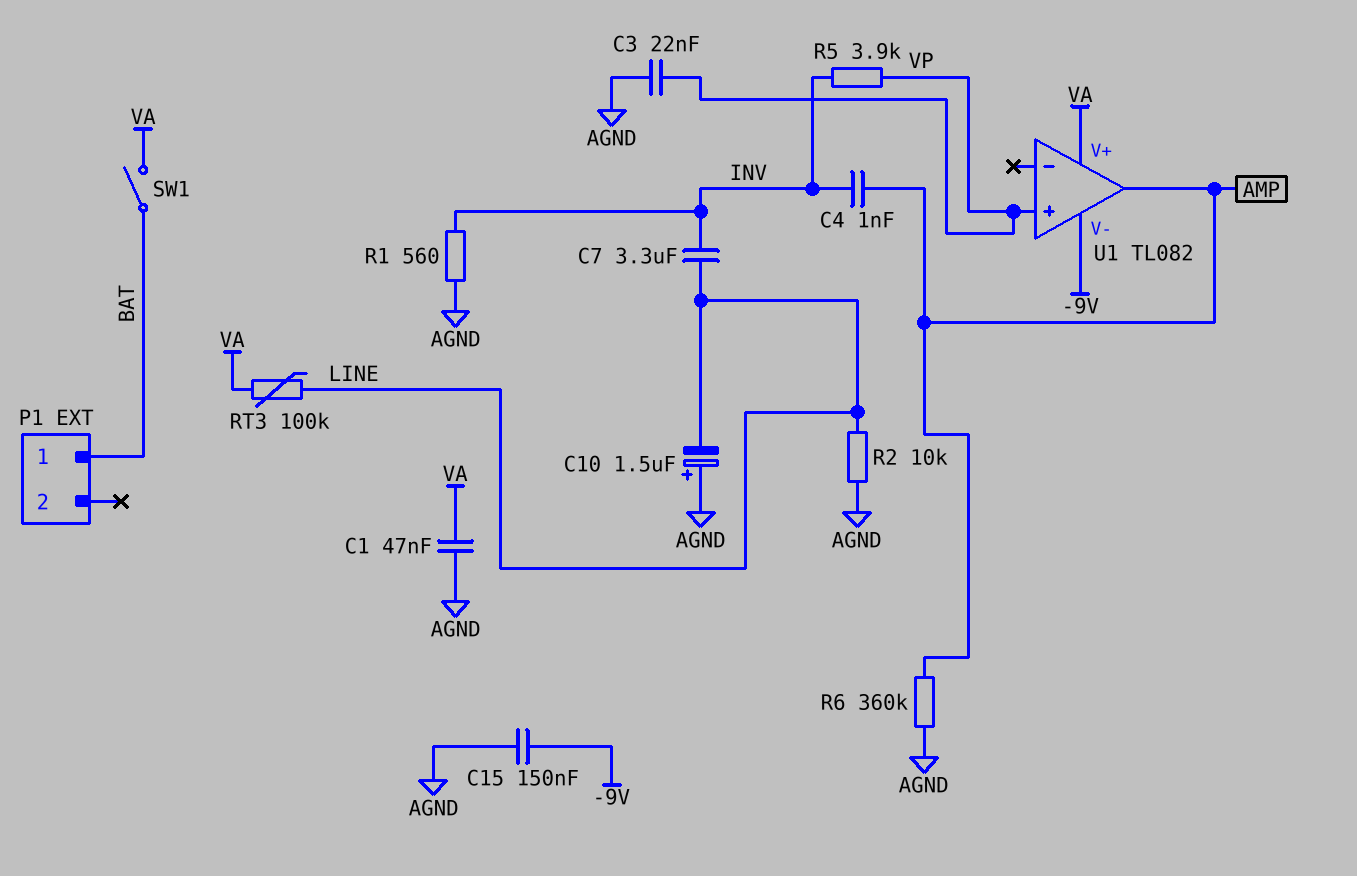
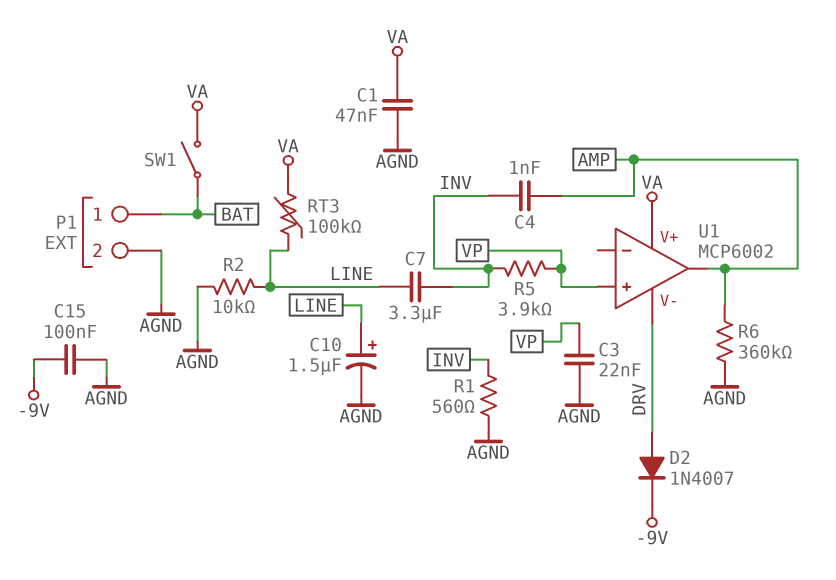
C10: 1.5uF (plus AGND, minus LINE) -> 1.5uF (plus LINE, minus AGND)
C15: 150nF (-9V, AGND) -> 100nF (-9V, AGND)
D2: none -> diode 1N4007 (A DRV, K -9V)
P1 pin 2: none -> AGND
U1: TL082 -> MCP6002
U1 pin V-: -9V -> DRV

